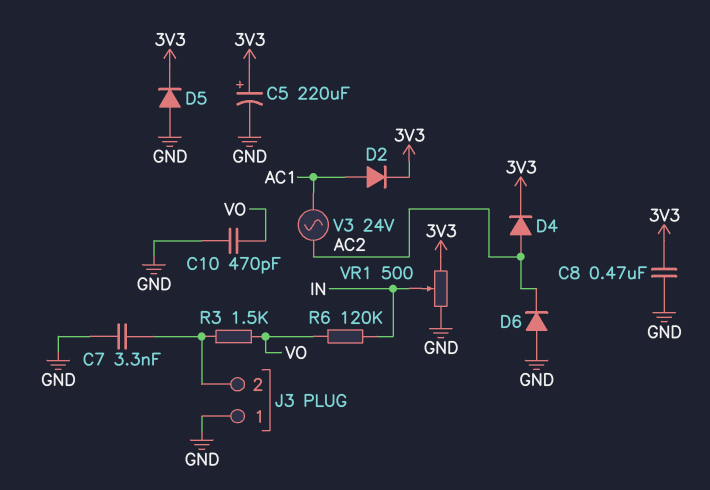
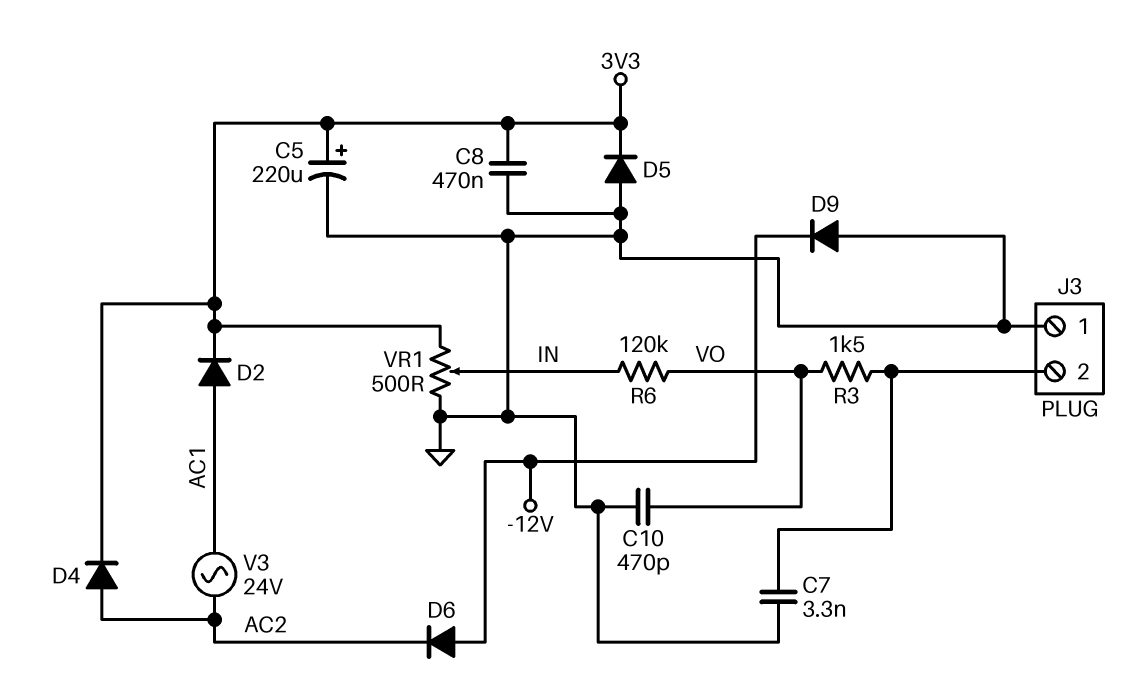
D6: diode (A GND, K AC2) -> diode (A -12V, K AC2)
D9: none -> diode (A GND, K -12V)

